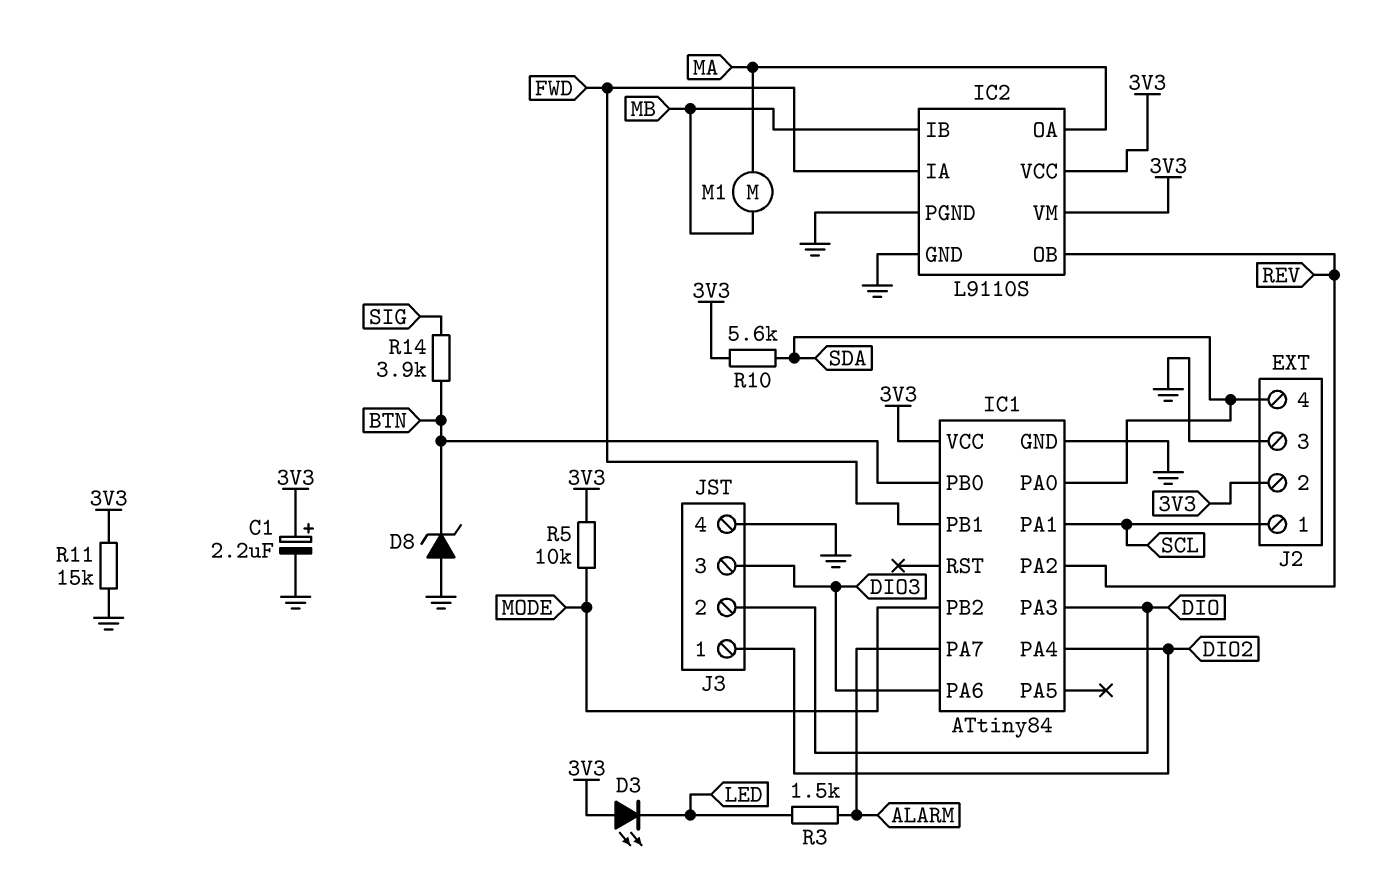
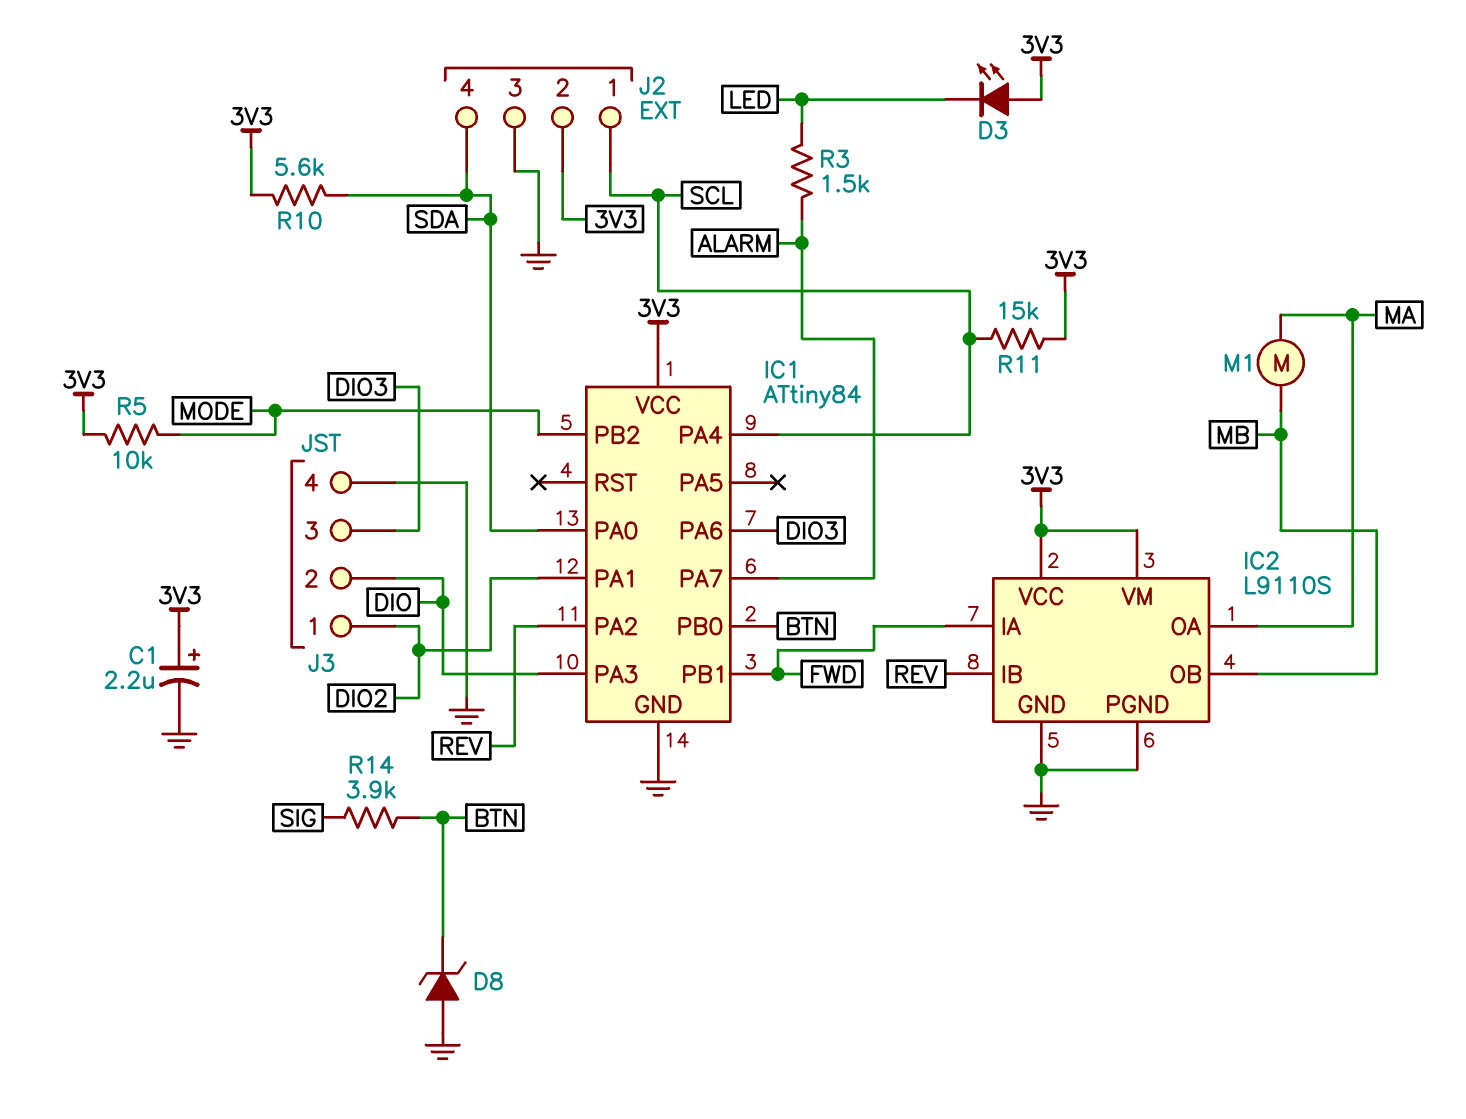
IC1 pin PA1: SCL -> DIO2
IC1 pin PA4: DIO2 -> SCL
IC2 pin IB: MB -> REV
IC2 pin OB: REV -> MB
R11: 15k (3V3, GND) -> 15k (3V3, SCL)

